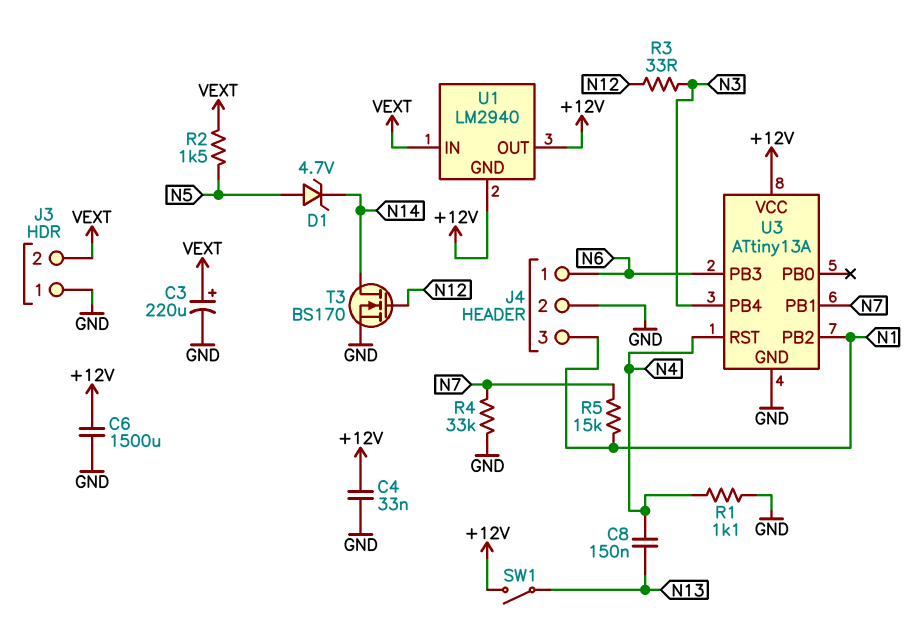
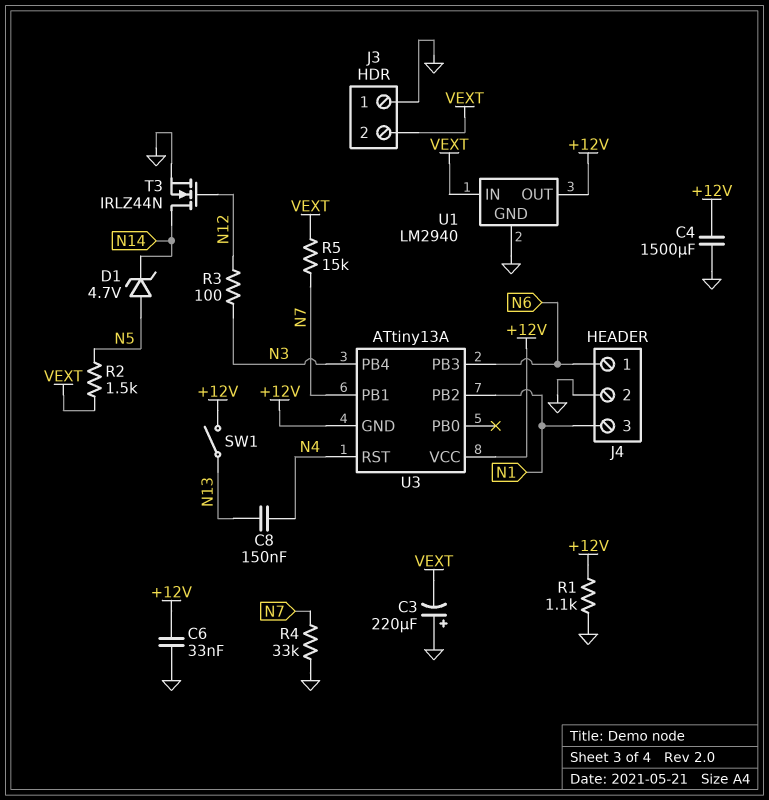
C3: 220uF (plus VEXT, minus GND) -> 220uF (plus GND, minus VEXT)
C4: 33nF (+12V, GND) -> 1500uF (+12V, GND)
C6: 1500uF (+12V, GND) -> 33nF (+12V, GND)
R1: 1.1k (GND, N4) -> 1.1k (+12V, GND)
R3: 33 (N3, N12) -> 100 (N3, N12)
R5: 15k (N1, N7) -> 15k (N7, VEXT)
T3: NMOS BS170 (G N12, D N14, S GND) -> NMOS IRLZ44N (G N12, D N14, S GND)
U1 pin GND: +12V -> GND
U3 pin GND: GND -> +12V

